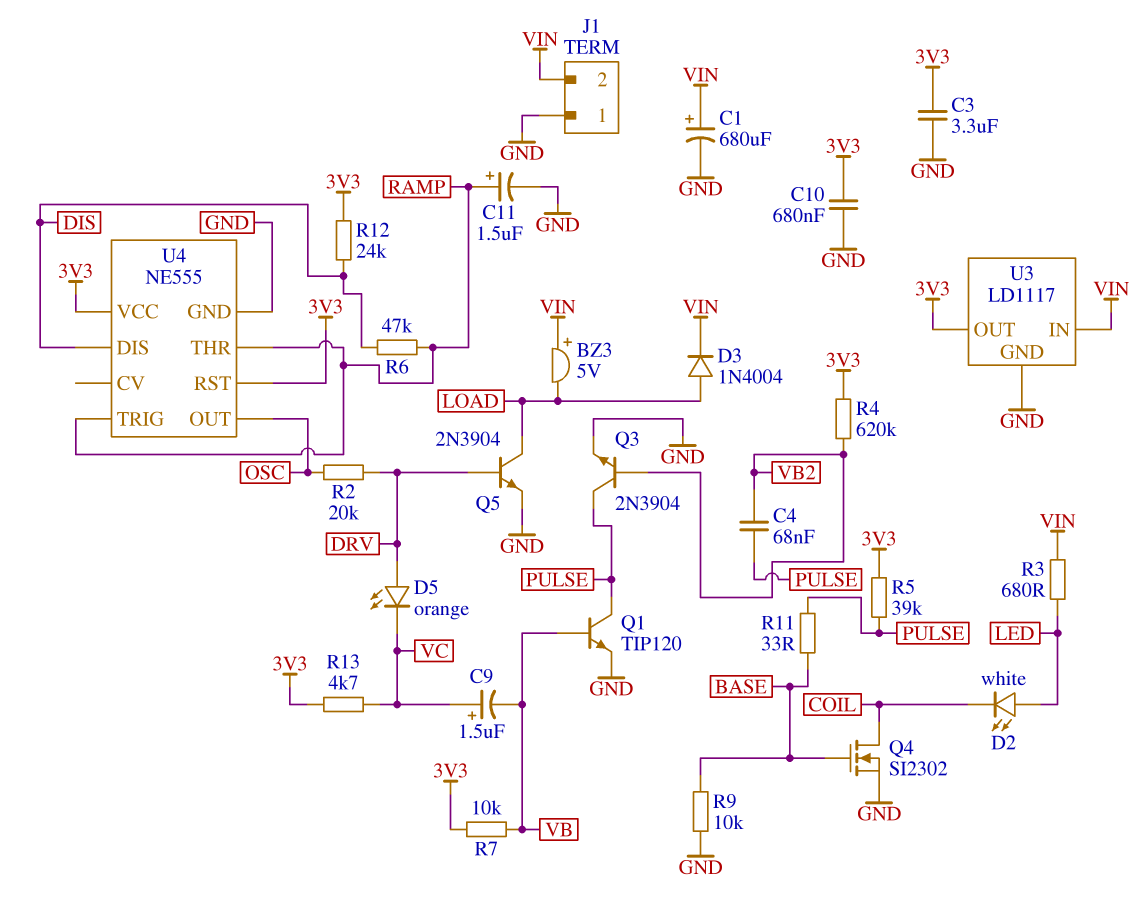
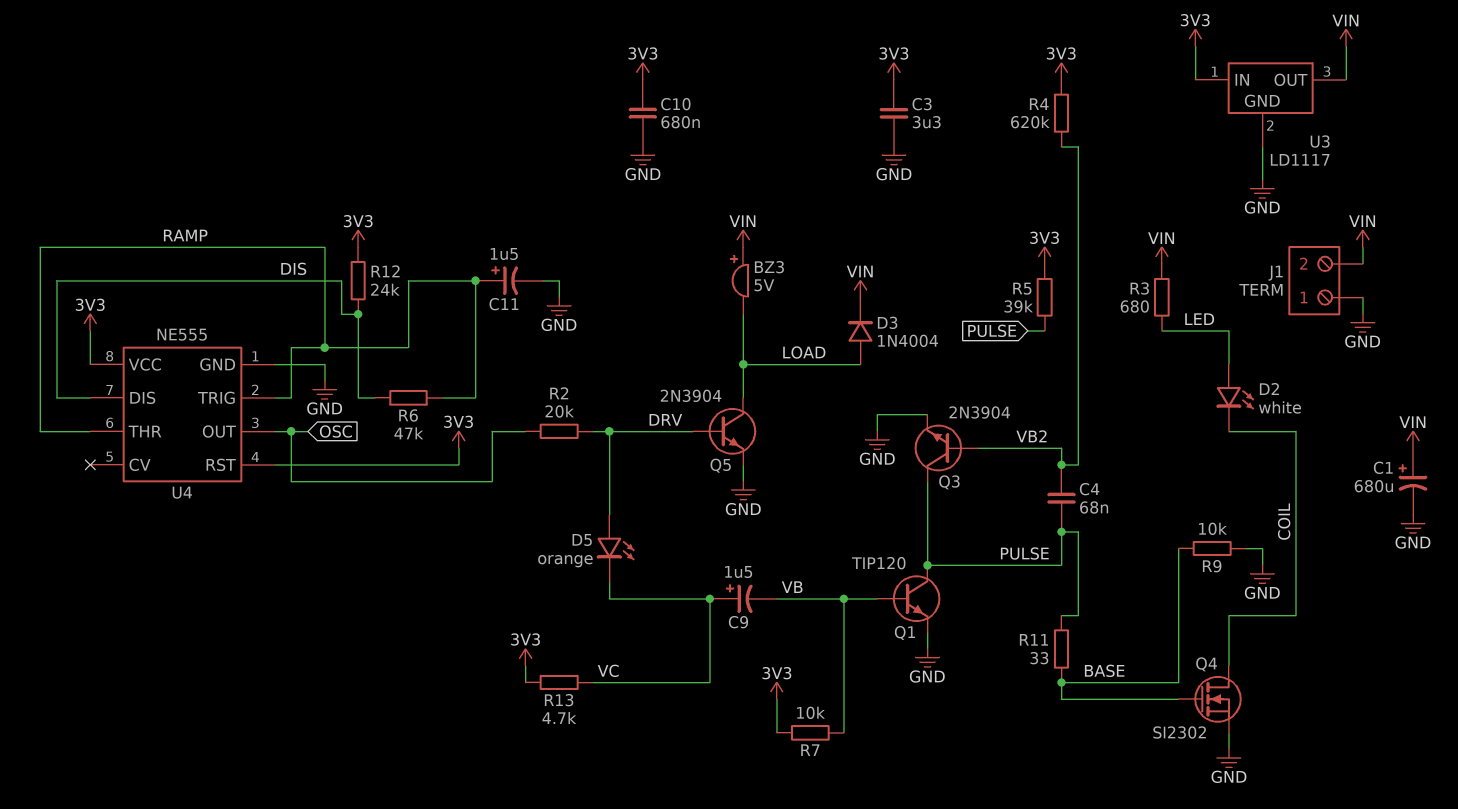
U3 pin IN: VIN -> 3V3
U3 pin OUT: 3V3 -> VIN

